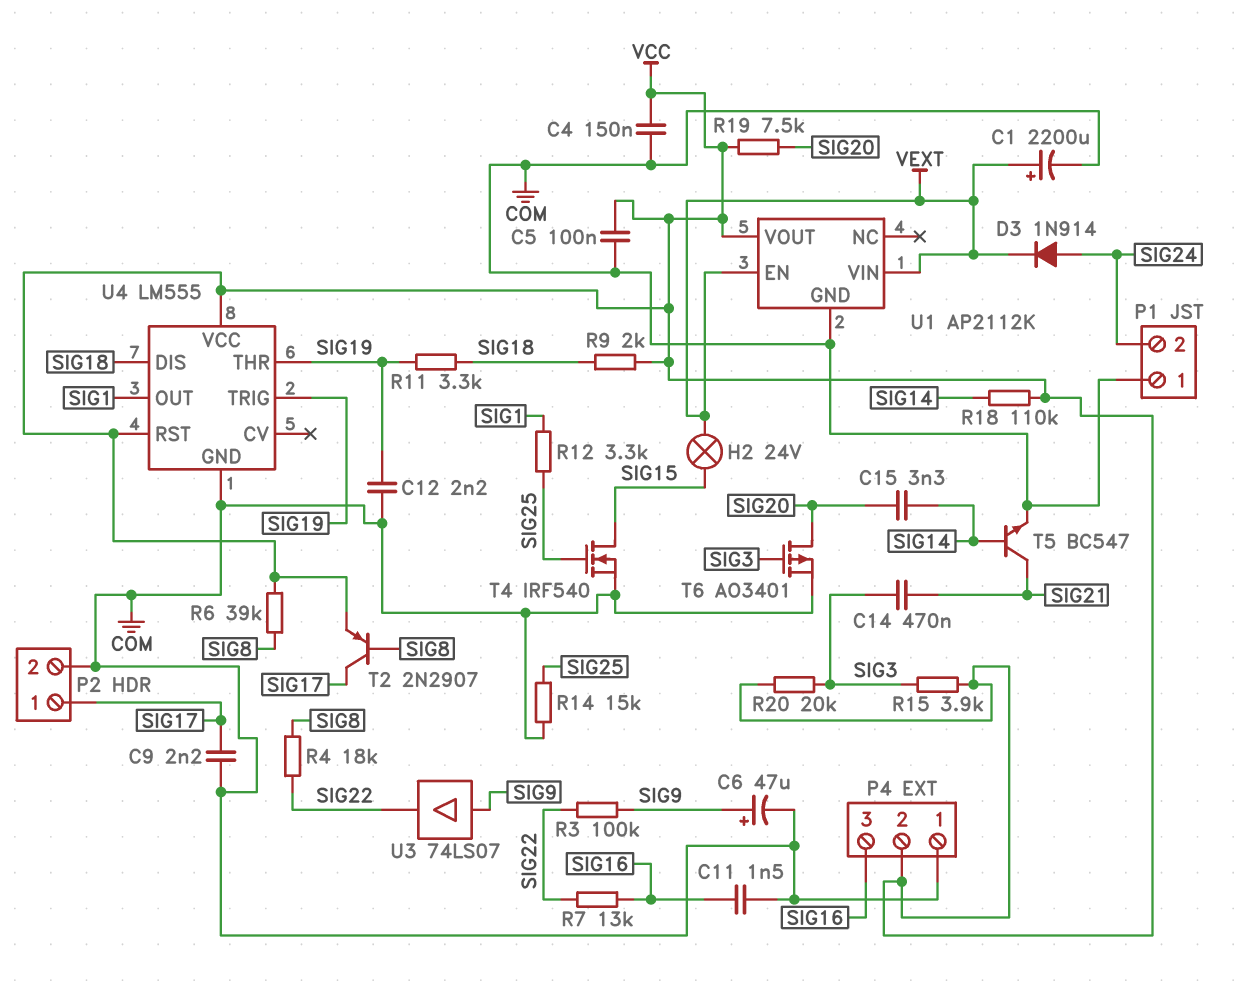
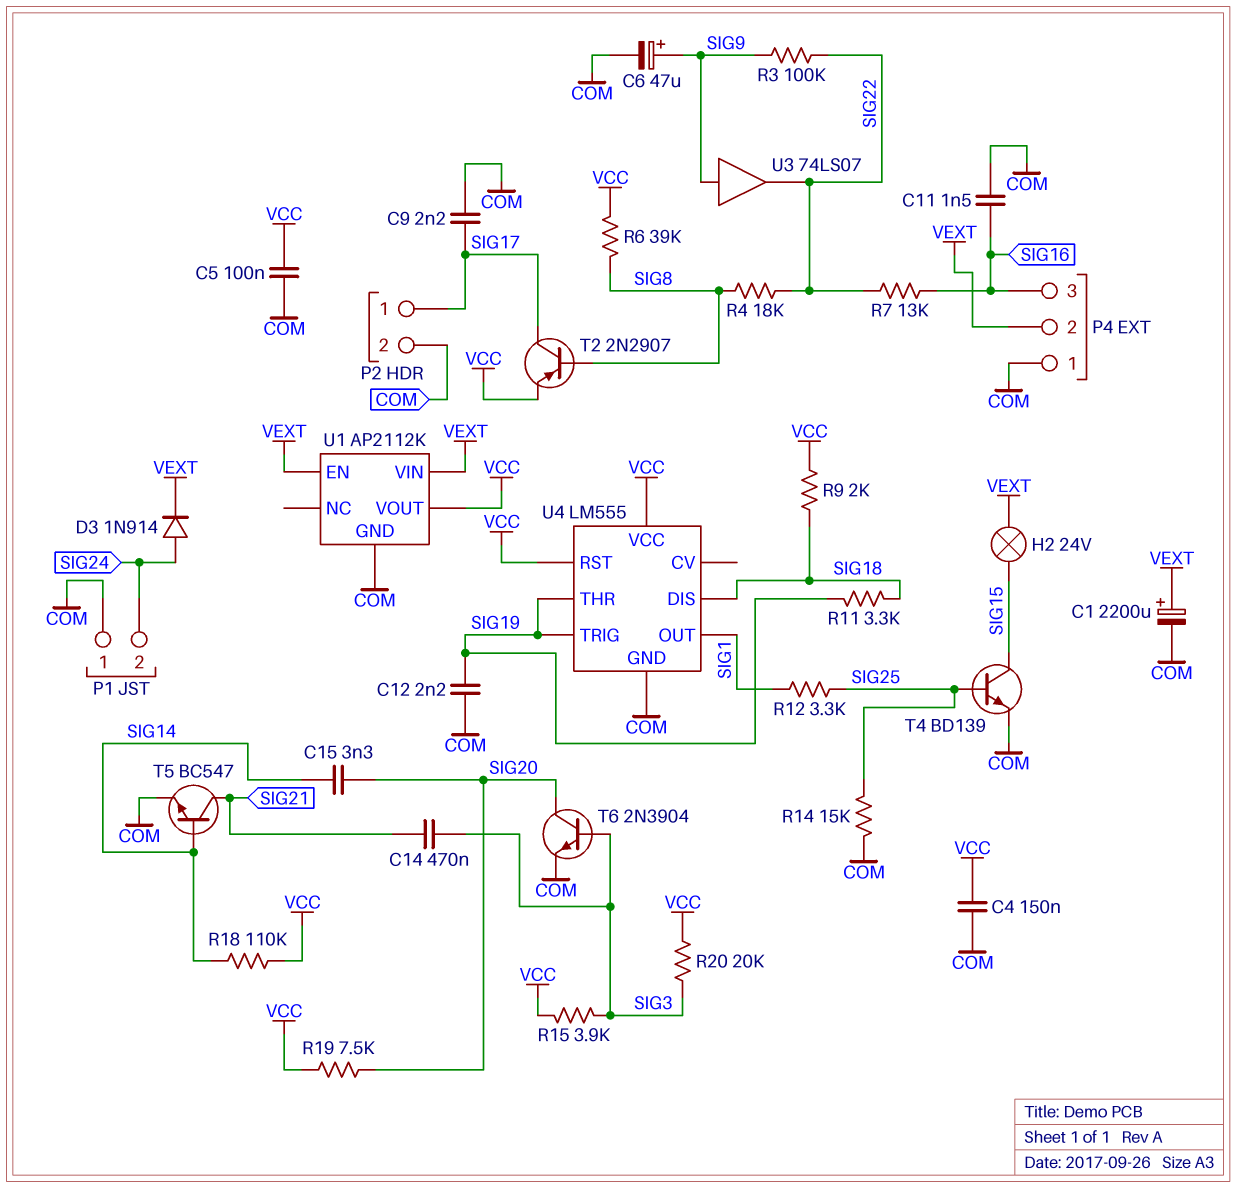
P4 pin 2: VCC -> VEXT
T4: NMOS IRF540 (G SIG25, D SIG15, S COM) -> NPN BD139 (B SIG25, C SIG15, E COM)
T6: PMOS AO3401 (G SIG3, D SIG20, S COM) -> NPN 2N3904 (B SIG3, C SIG20, E COM)

